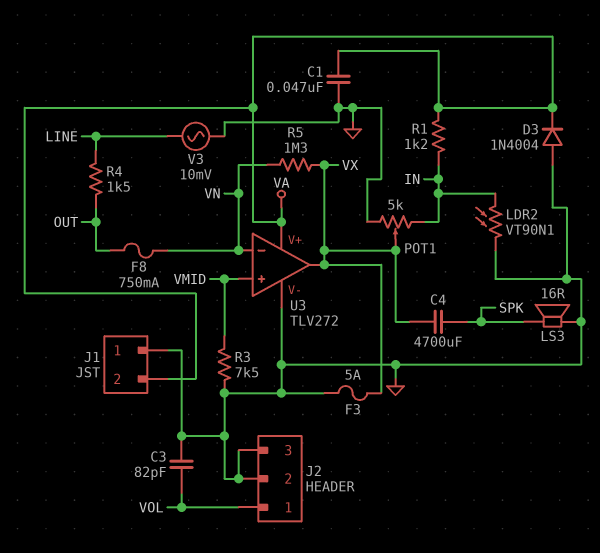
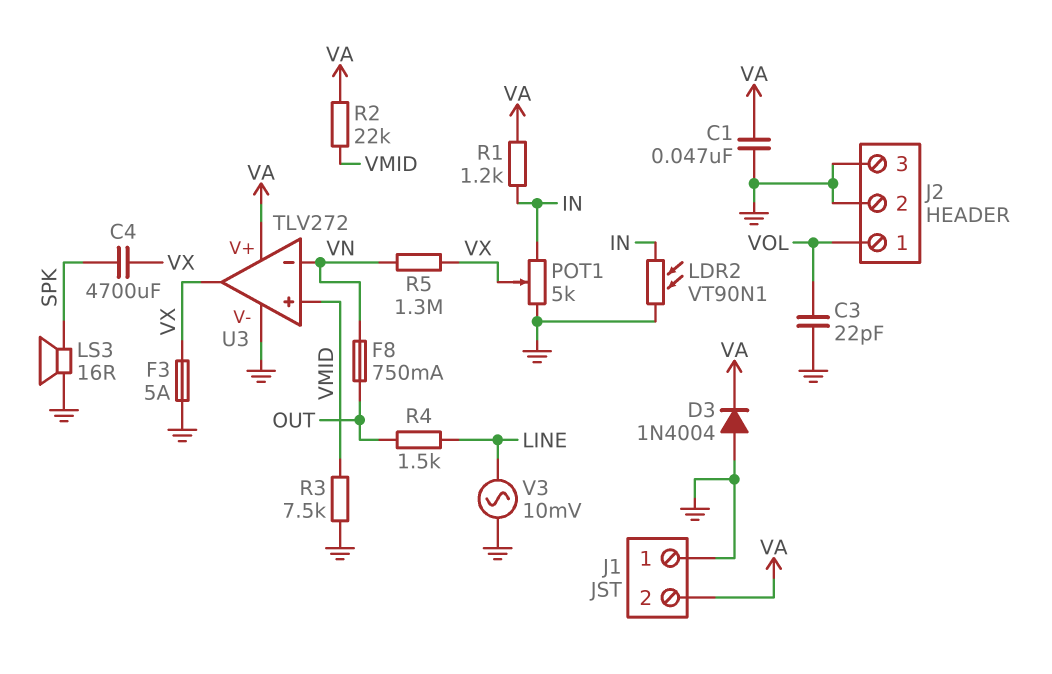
C3: 82pF (GND, VOL) -> 22pF (GND, VOL)
R2: none -> 22k (VA, VMID)

